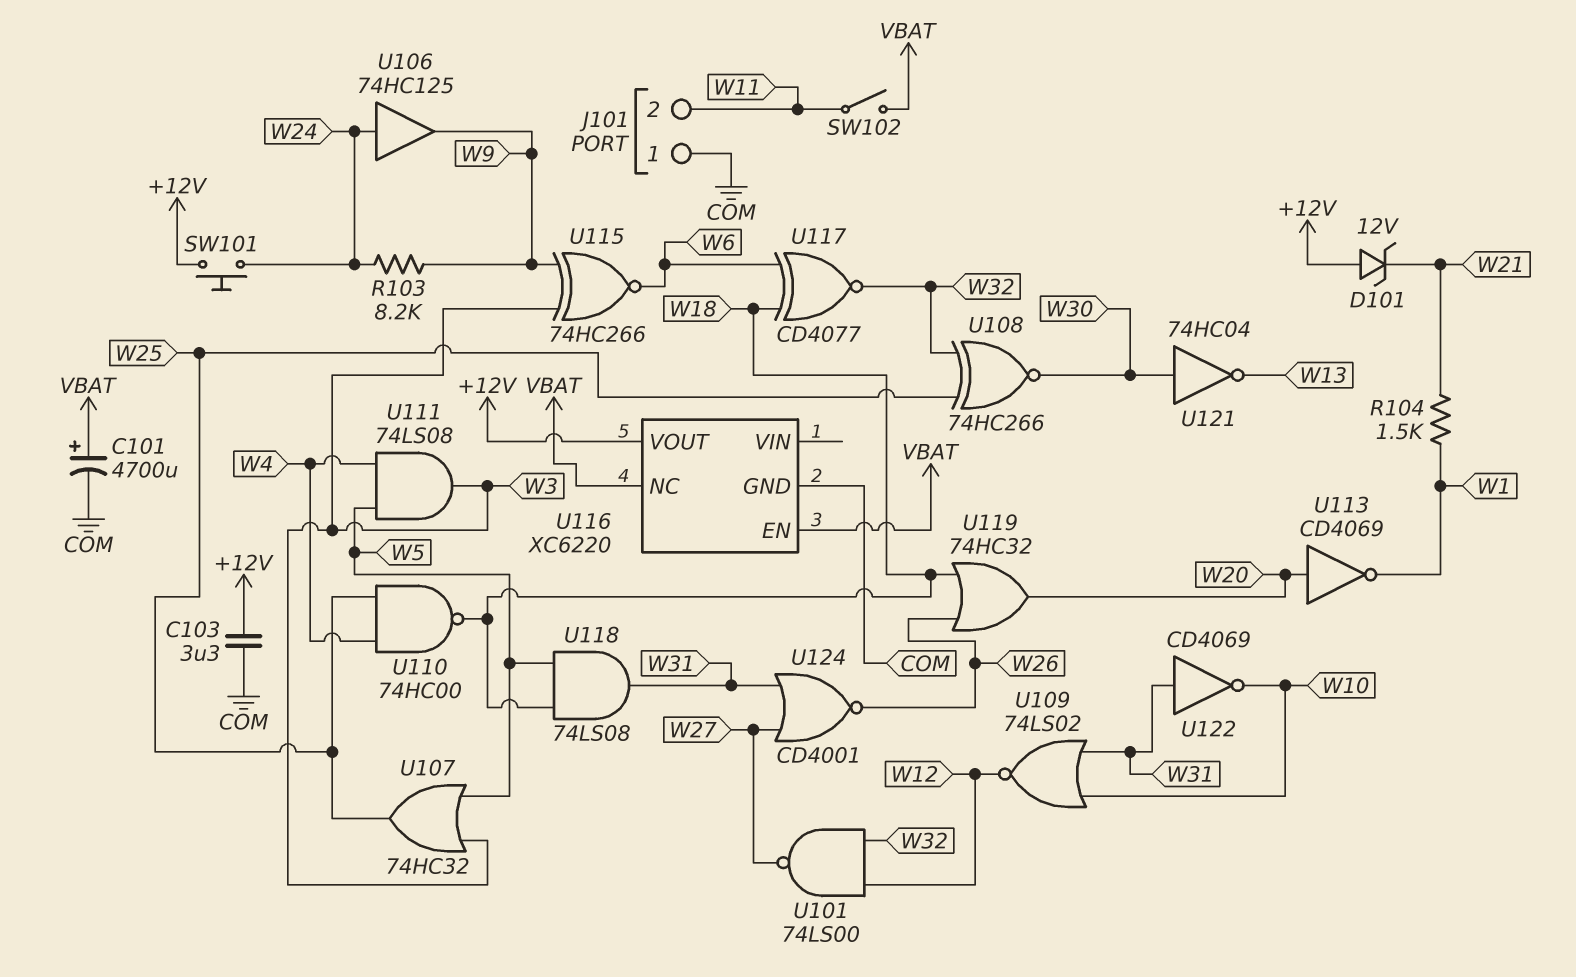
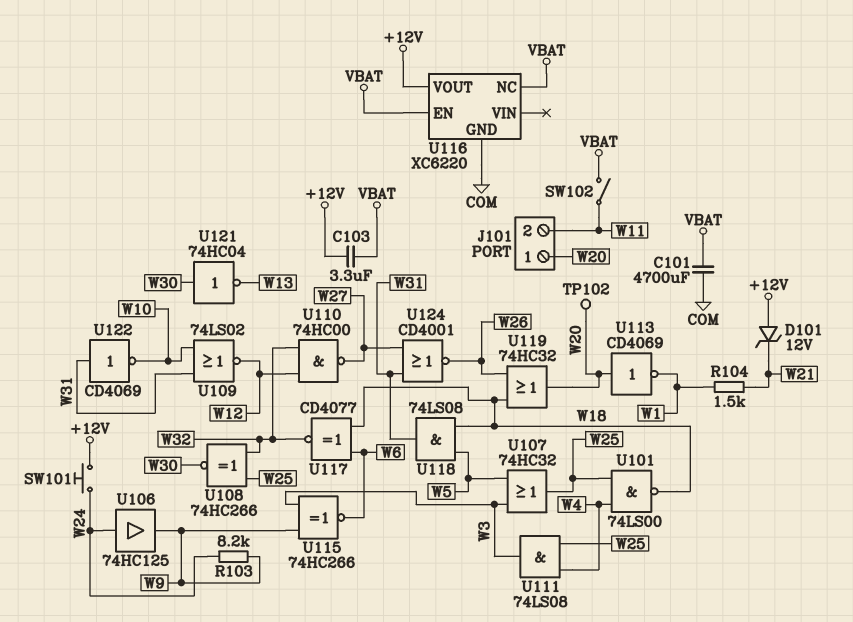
C101: 4700uF (plus VBAT, minus COM) -> 4700uF (COM, VBAT)
C103: 3.3uF (+12V, COM) -> 3.3uF (+12V, VBAT)
J101 pin 1: COM -> W20
TP102: none -> test point (W20)
U101: NAND 74LS00 (in W12, in W32, out W27) -> NAND 74LS00 (in W4, in W25, out W18)
U110: NAND 74HC00 (in W4, in W25, out W18) -> NAND 74HC00 (in W12, in W32, out W27)
U111: AND 74LS08 (in W4, in W5, out W3) -> AND 74LS08 (in W4, in W25, out W3)

